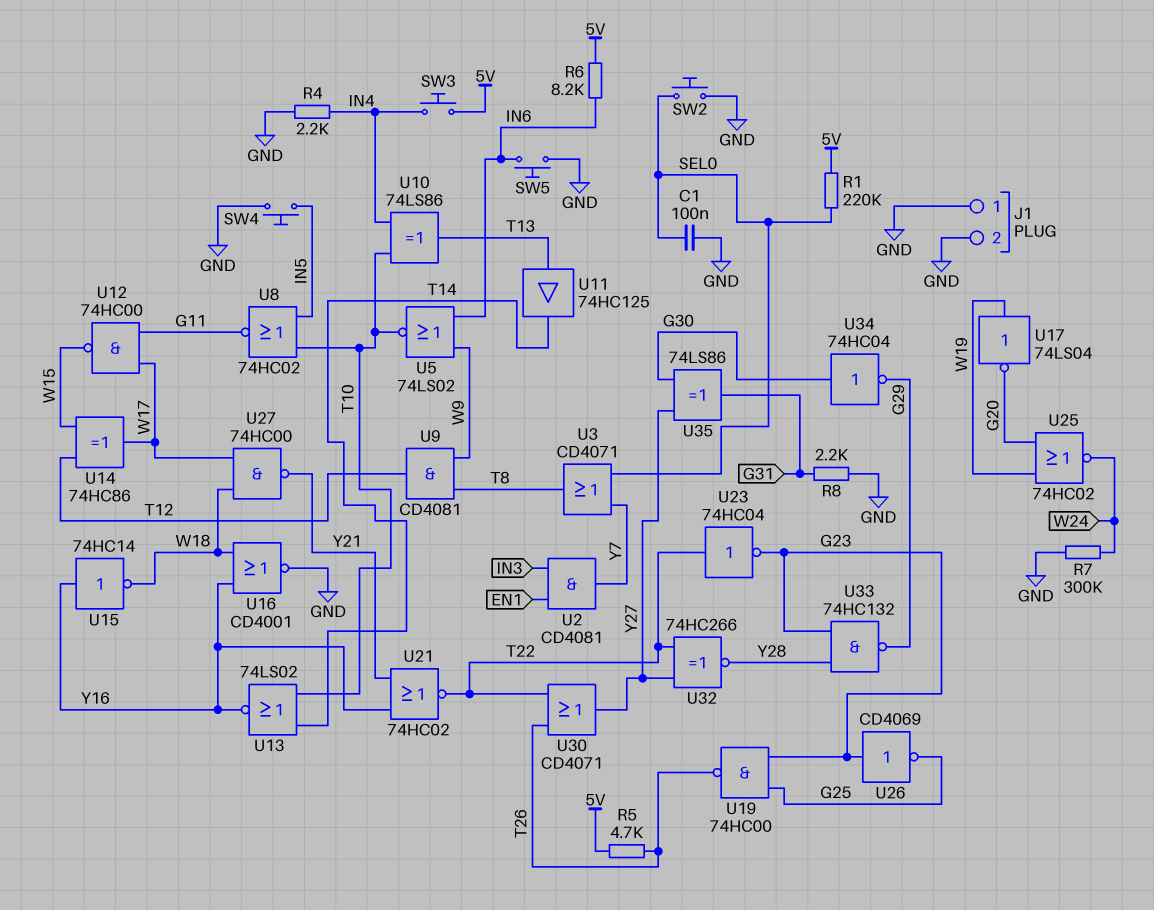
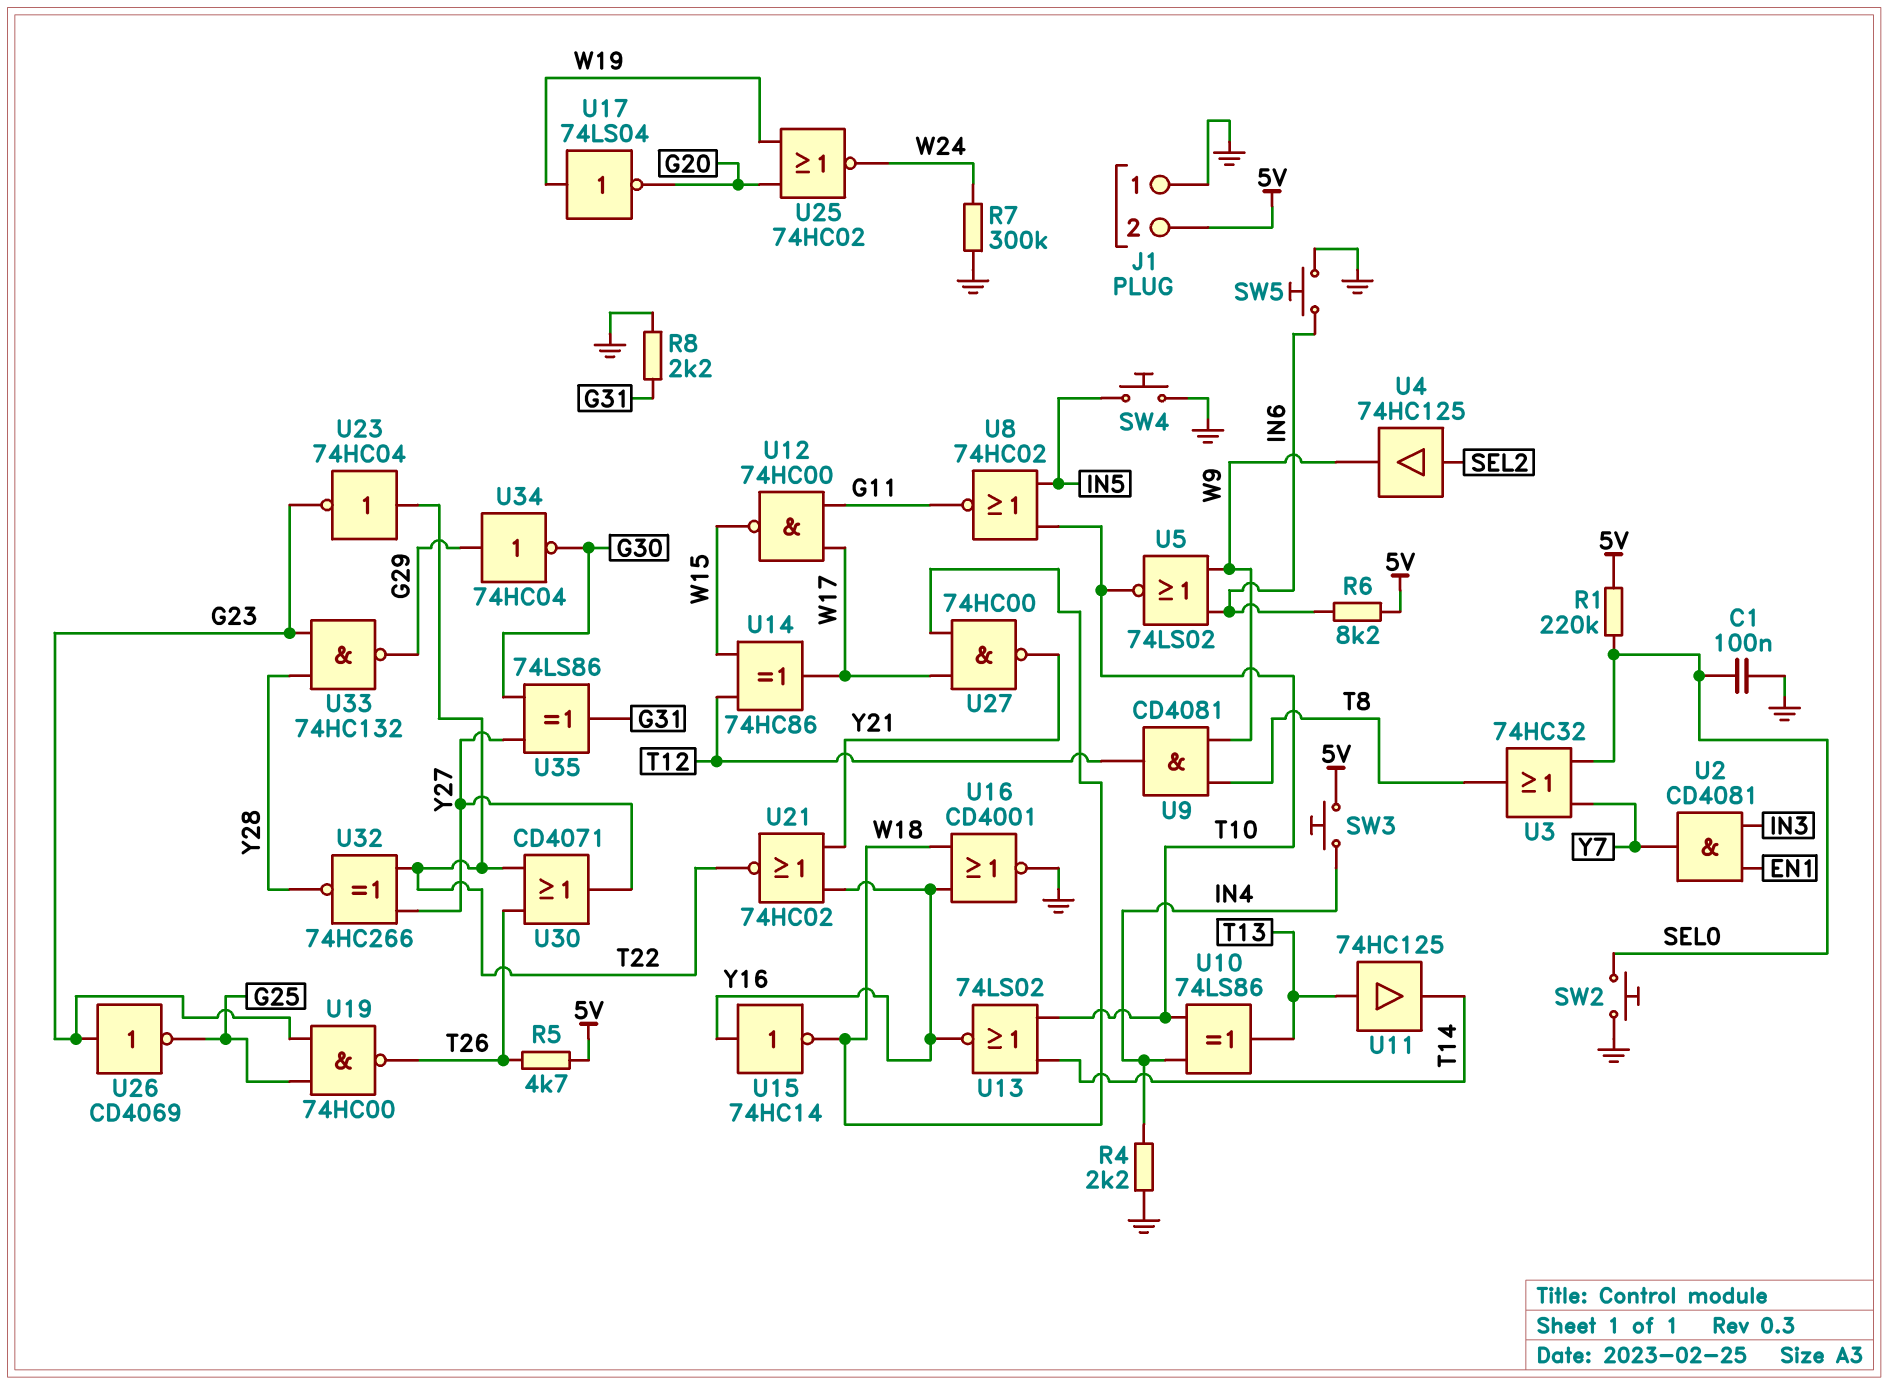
J1 pin 2: GND -> 5V
U3: OR CD4071 (in SEL0, in Y7, out T8) -> OR 74HC32 (in SEL0, in Y7, out T8)
U4: none -> buffer 74HC125 (in SEL2, out W9)
U34: NOT 74HC04 (in G30, out G29) -> NOT 74HC04 (in G29, out G30)

